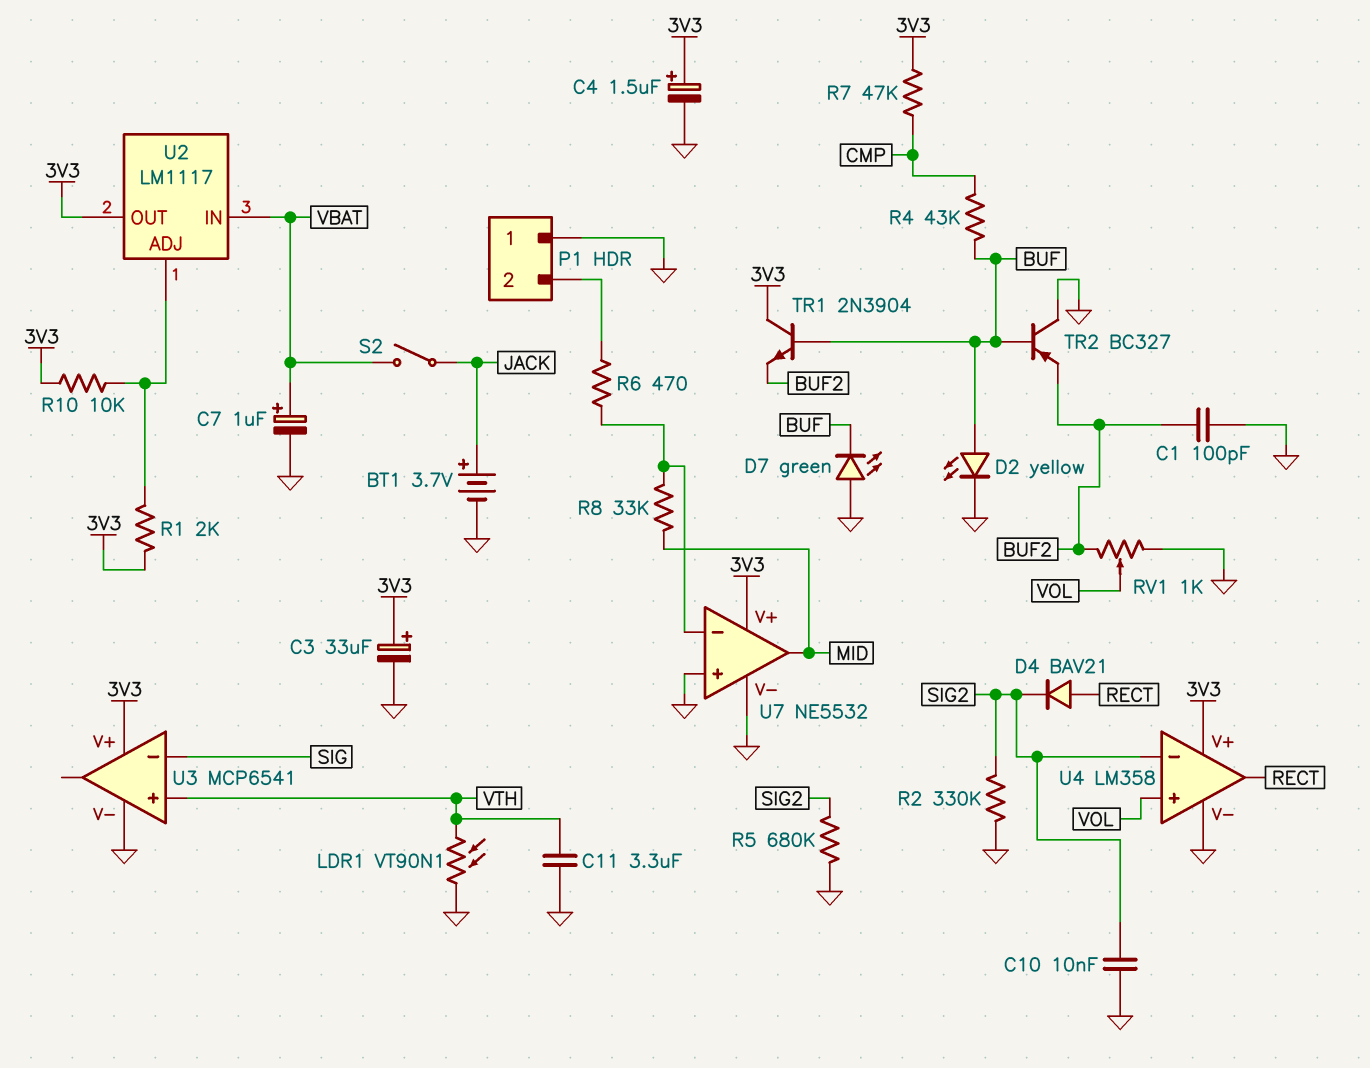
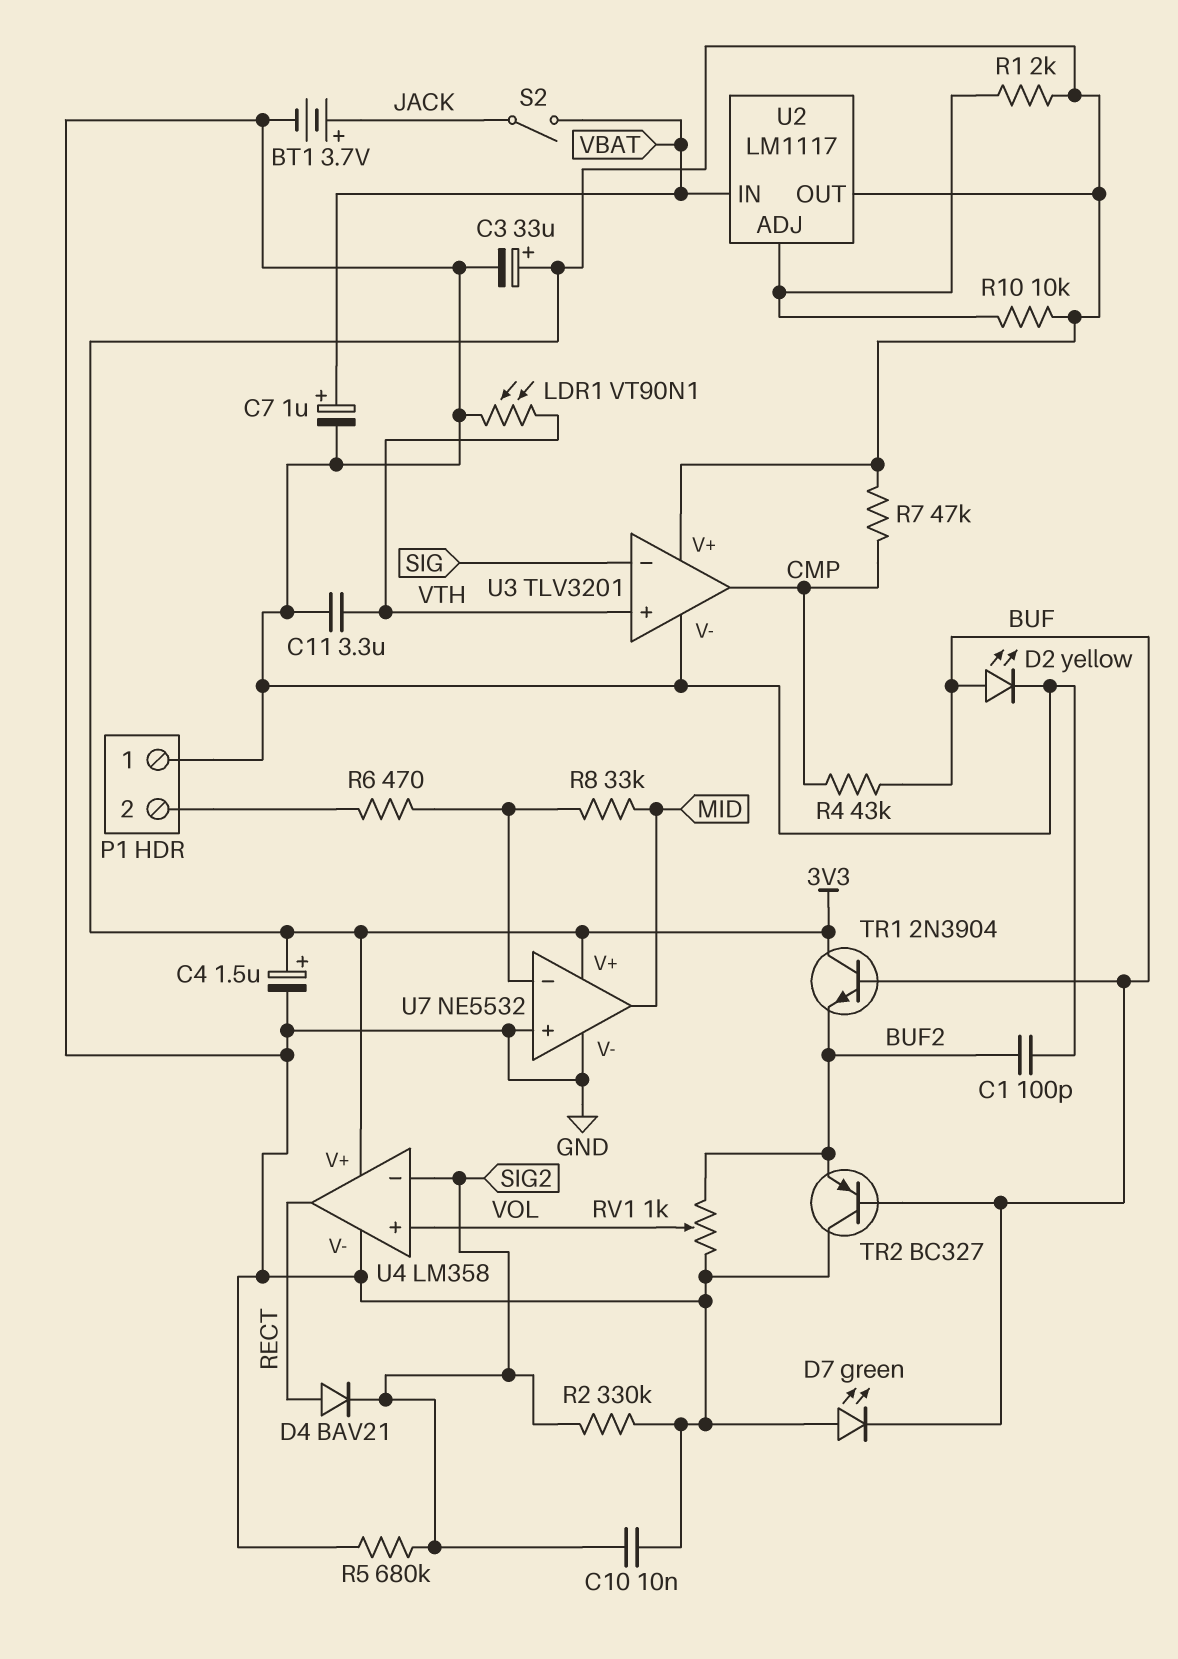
U3: MCP6541 -> TLV3201
U3 pin out: none -> CMP

